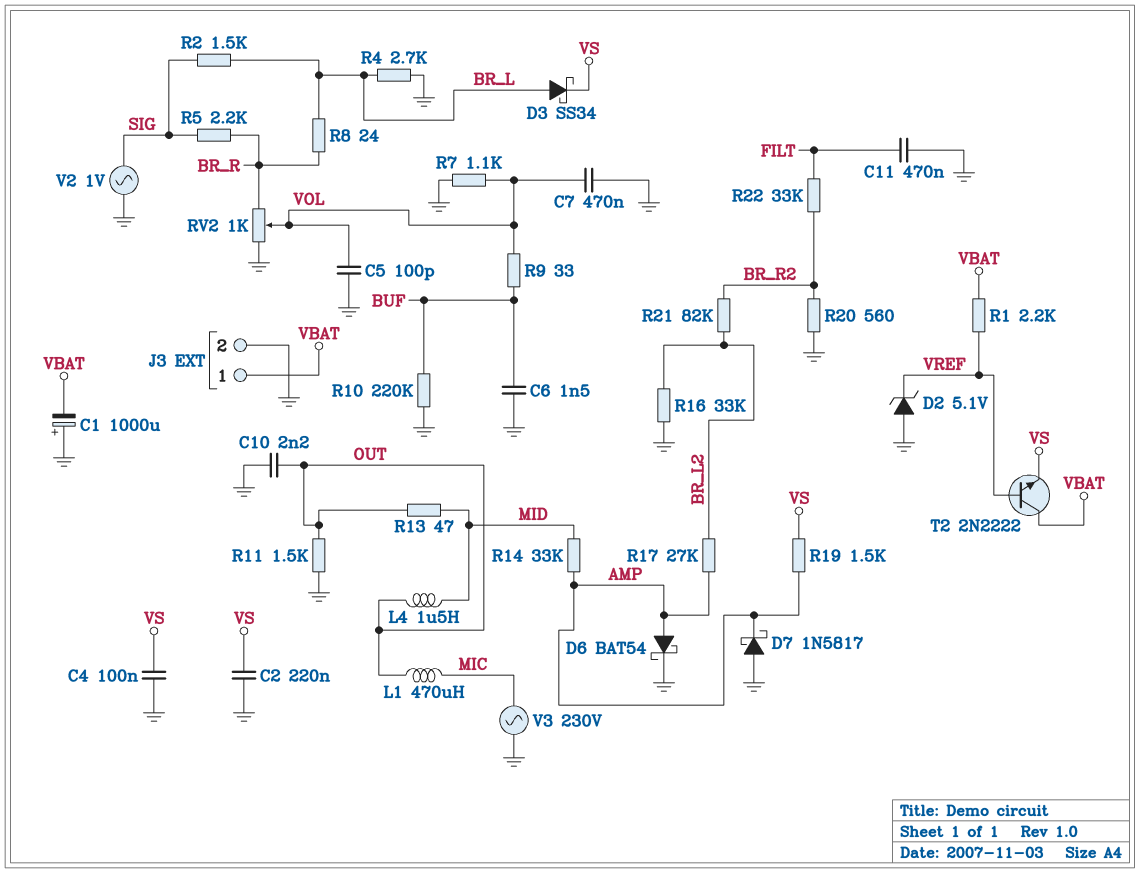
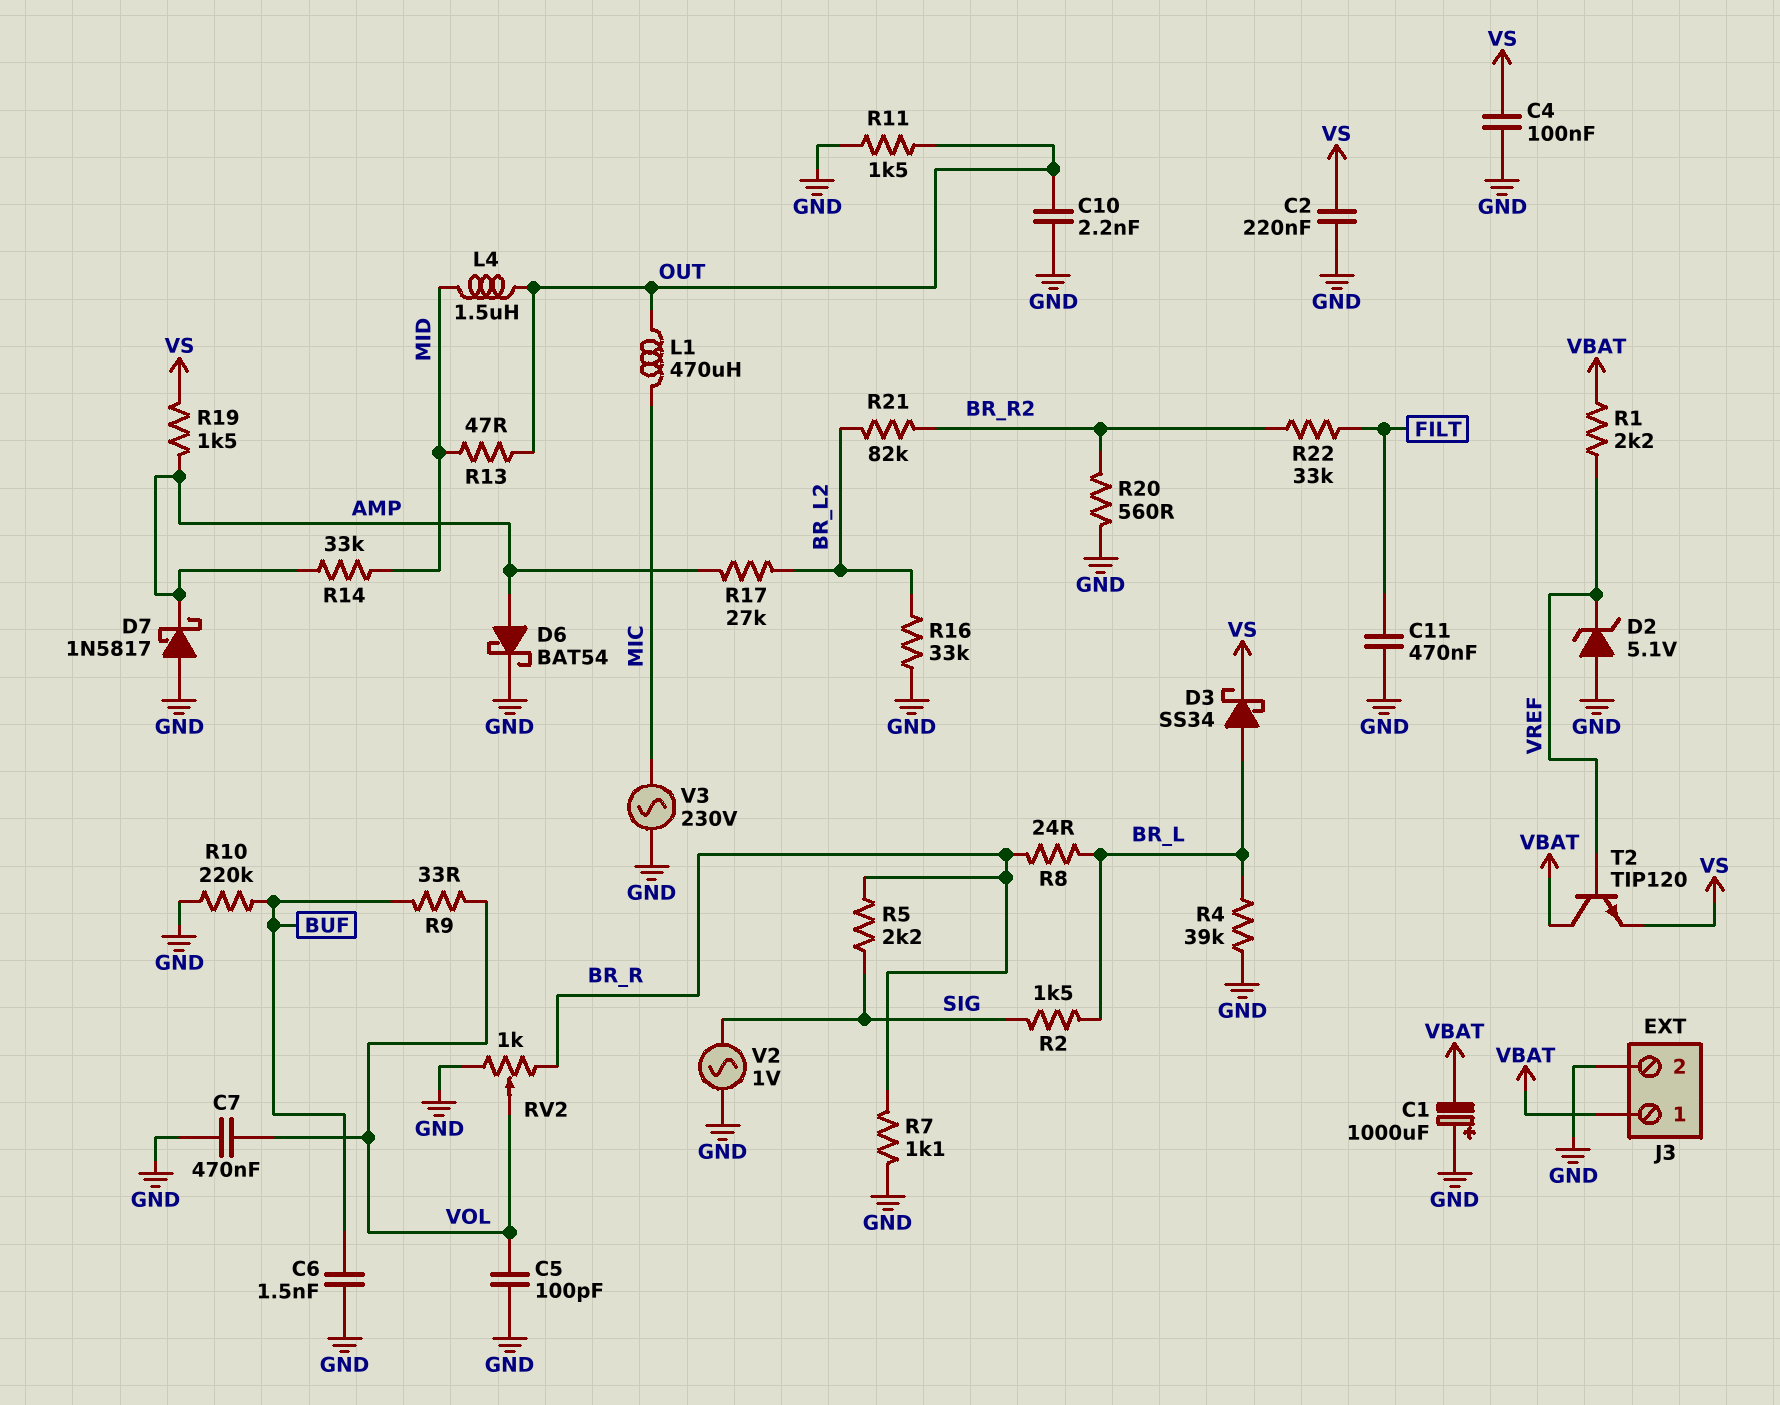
R4: 2.7k (BR_L, GND) -> 39k (BR_L, GND)
R7: 1.1k (GND, VOL) -> 1.1k (BR_R, GND)
T2: NPN 2N2222 (B VREF, C VBAT, E VS) -> NPN TIP120 (B VREF, C VBAT, E VS)

